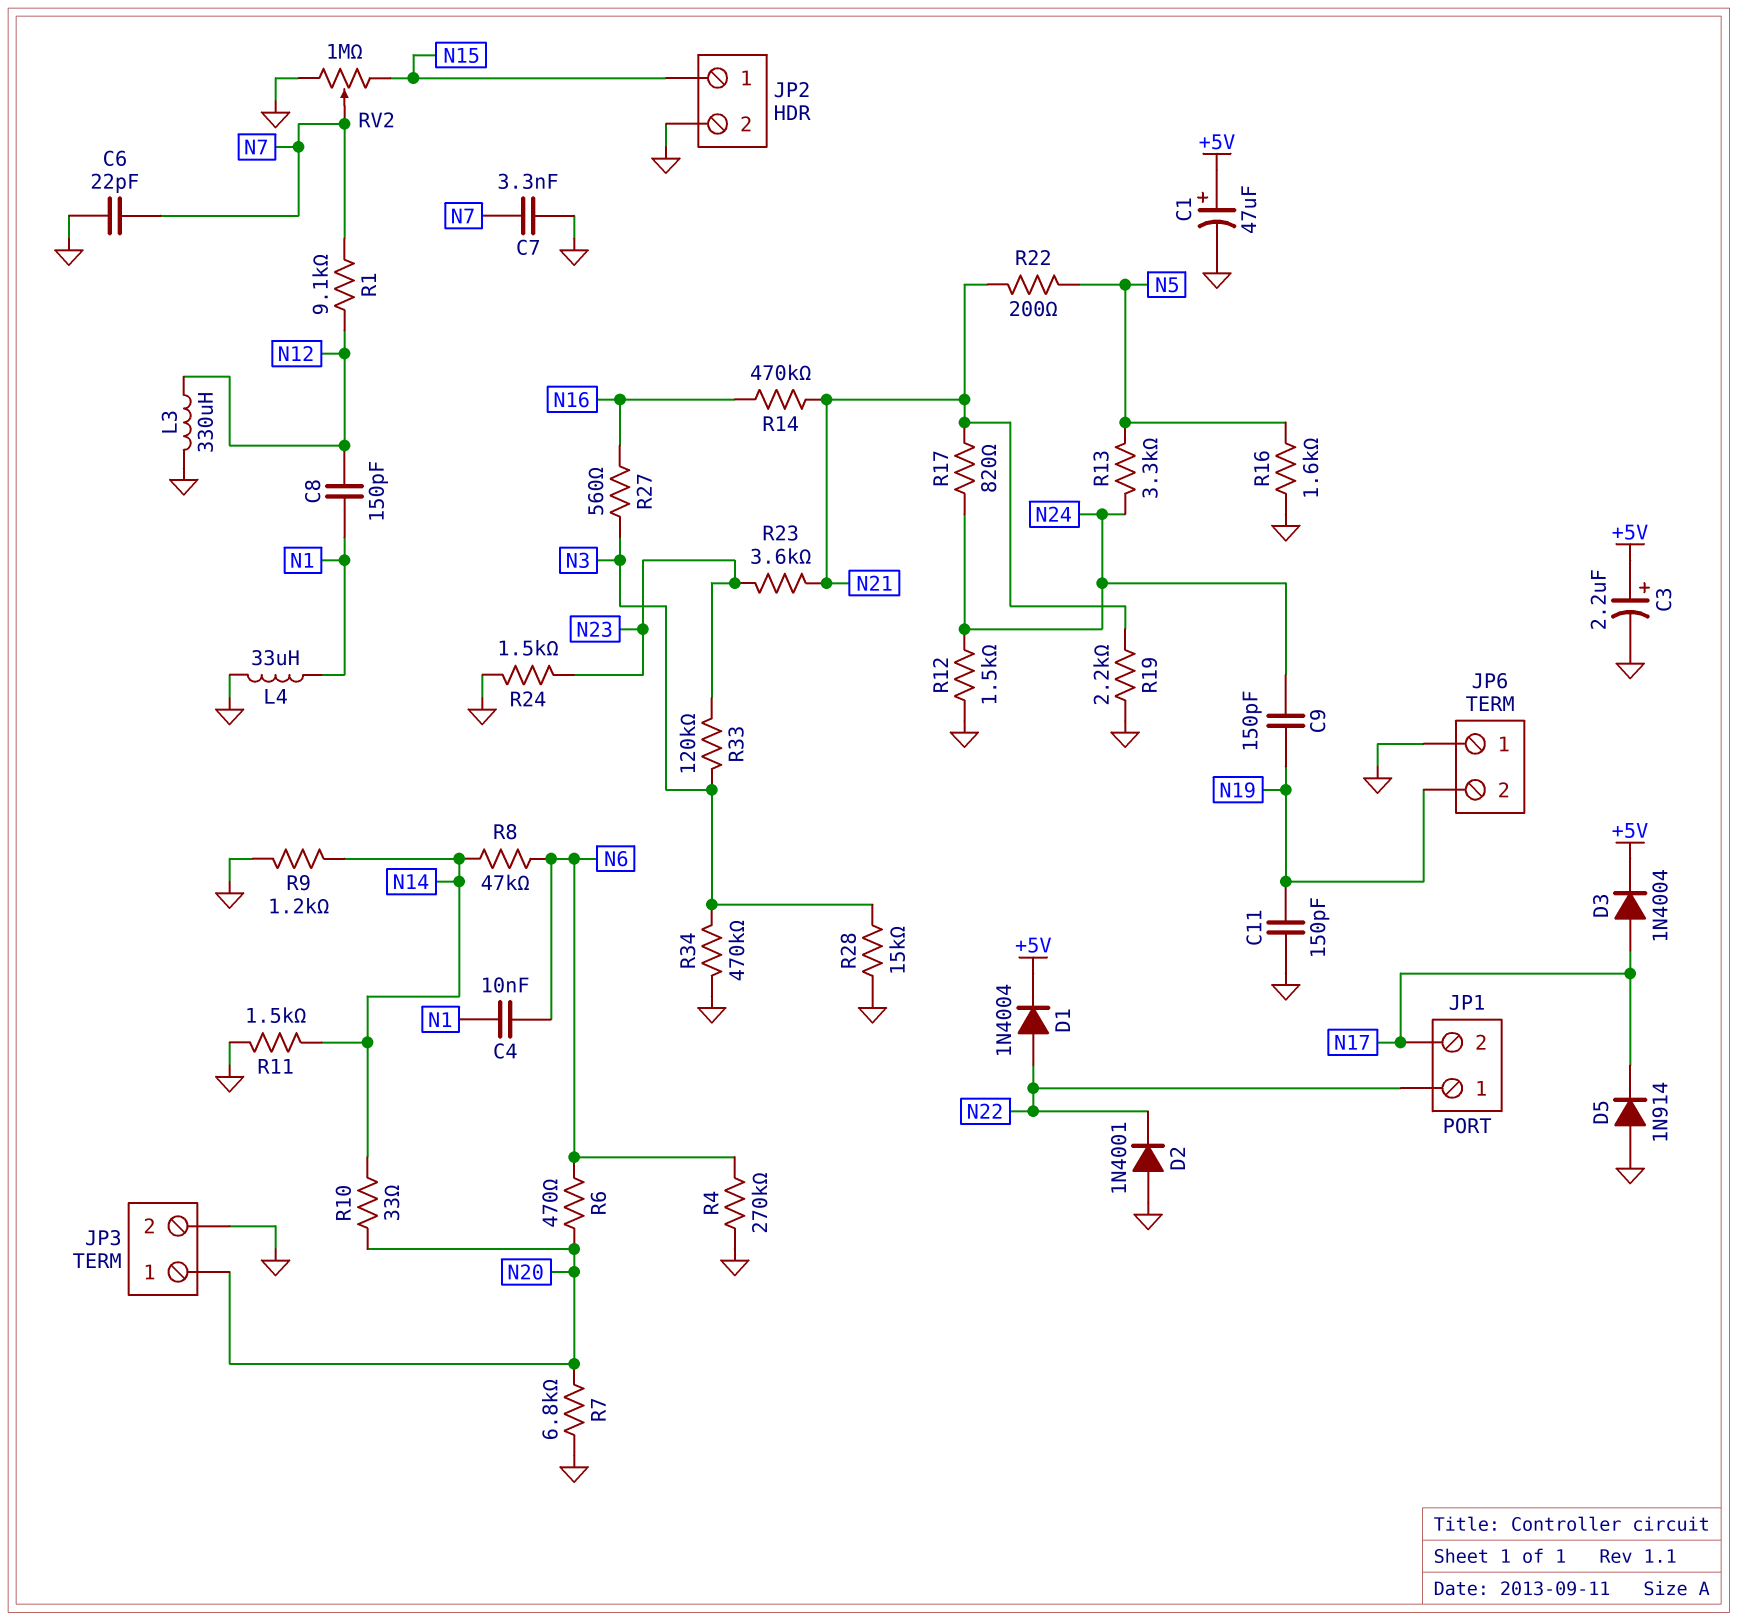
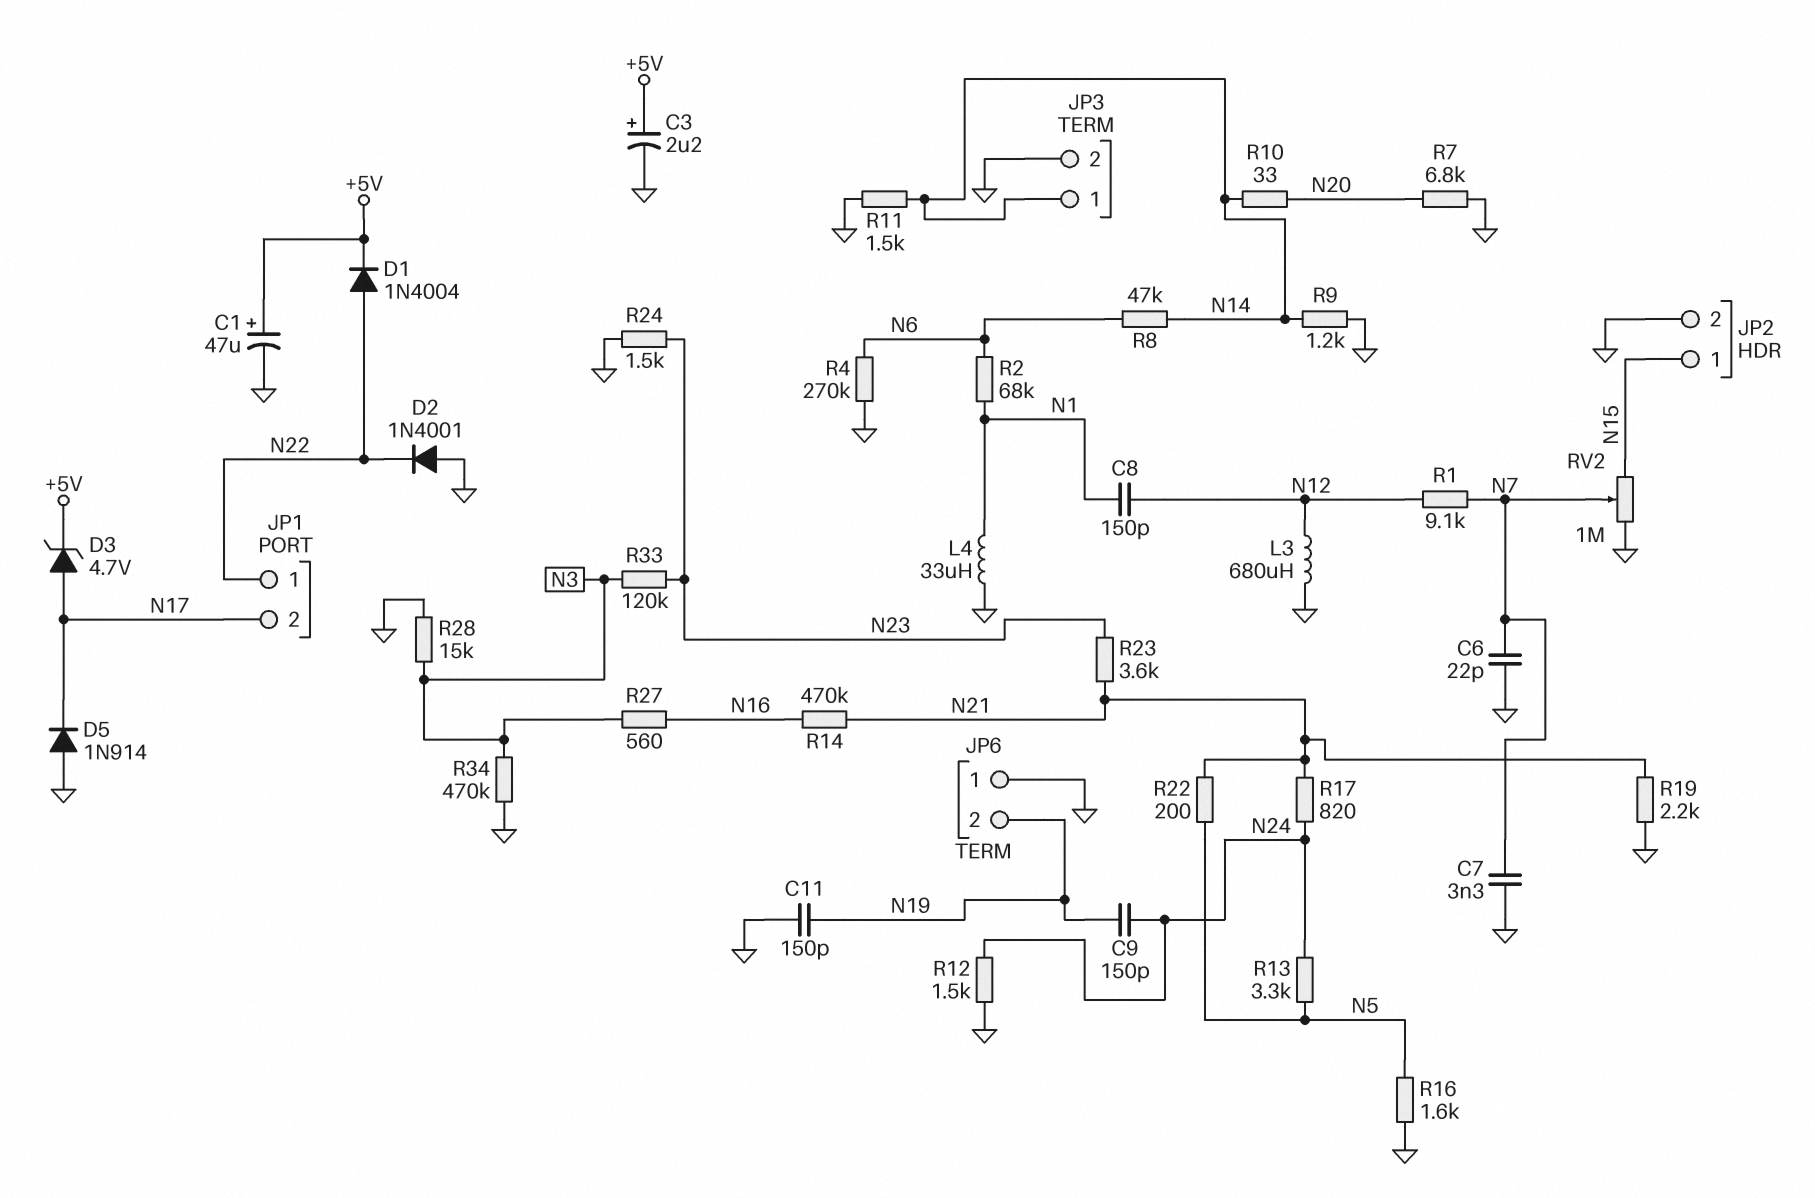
C4: 10nF (N1, N6) -> none
D3: diode 1N4004 (A N17, K +5V) -> zener 4.7V (A N17, K +5V)
JP3 pin 1: N20 -> N14
L3: 330uH (GND, N12) -> 680uH (GND, N12)
R2: none -> 68k (N1, N6)
R6: 470 (N6, N20) -> none

